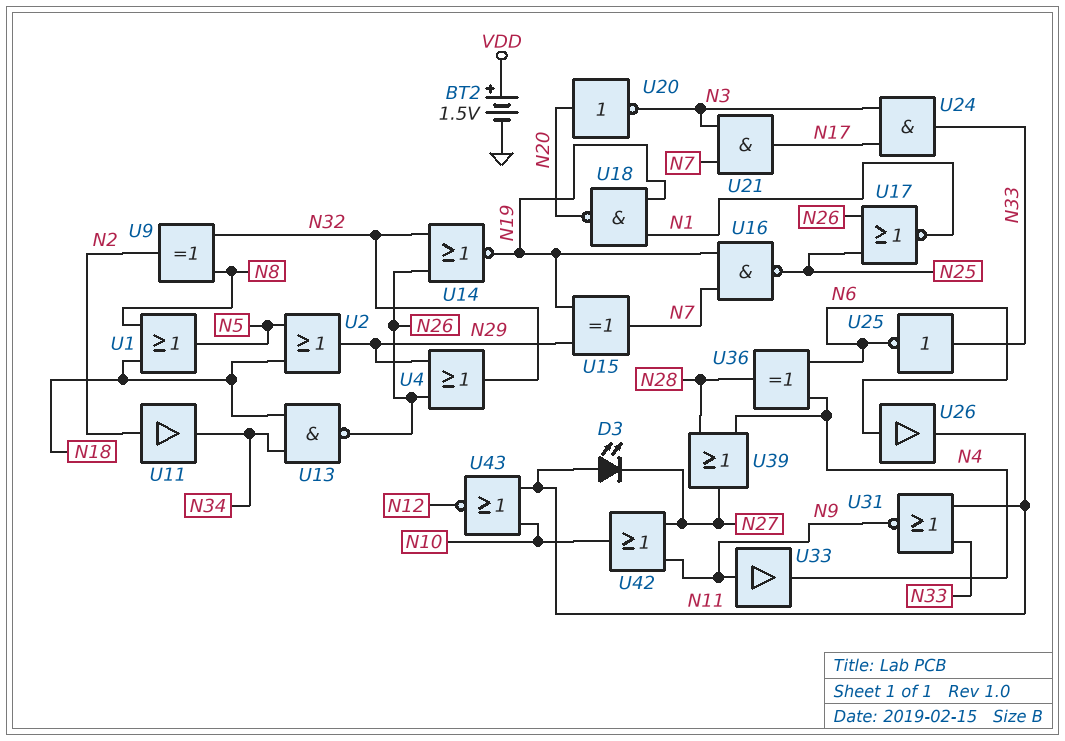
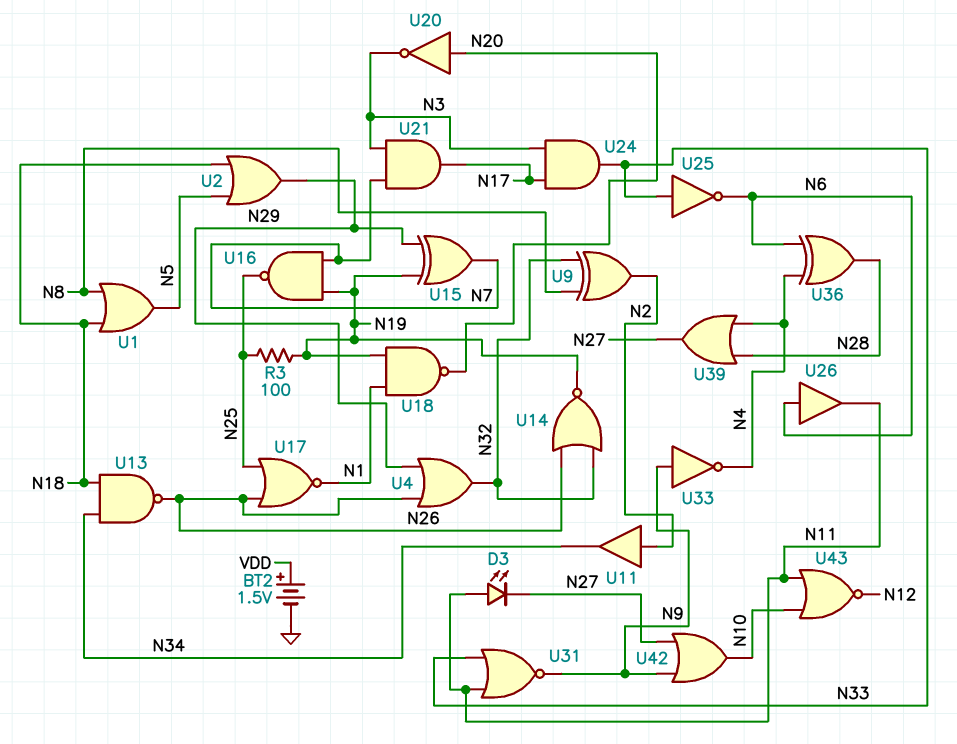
R3: none -> 100 (N19, N25)
U33: buffer (in N9, out N4) -> NOT (in N9, out N4)

